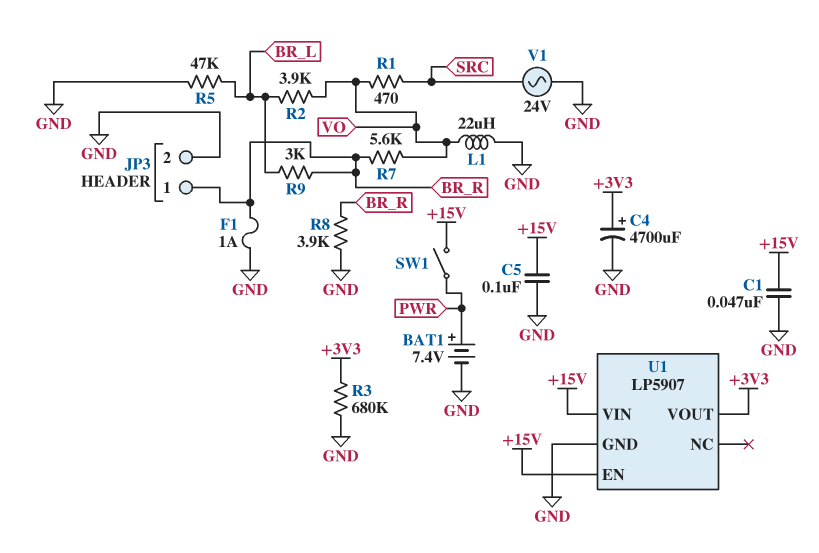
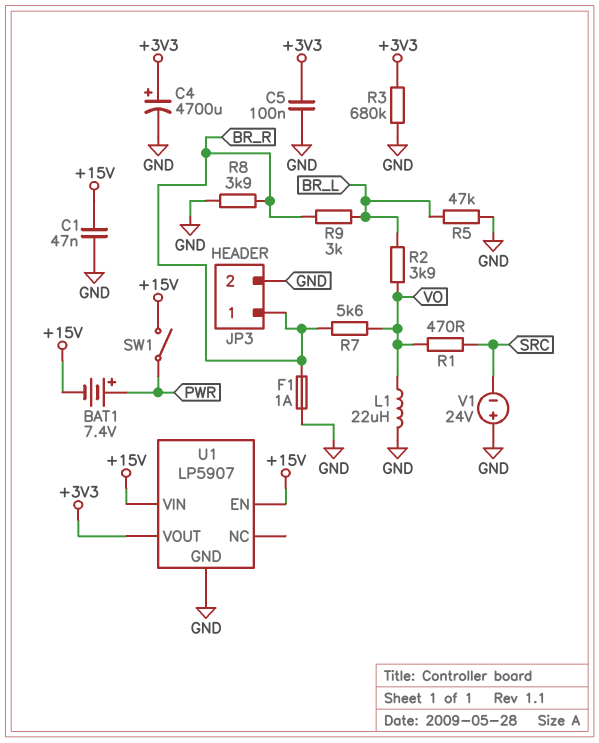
BAT1: 7.4V (plus PWR, minus GND) -> 7.4V (plus PWR, minus +15V)
C5: 100nF (+15V, GND) -> 100nF (+3V3, GND)
V1: AC 24V (GND, SRC) -> 24V (plus GND, minus SRC)

